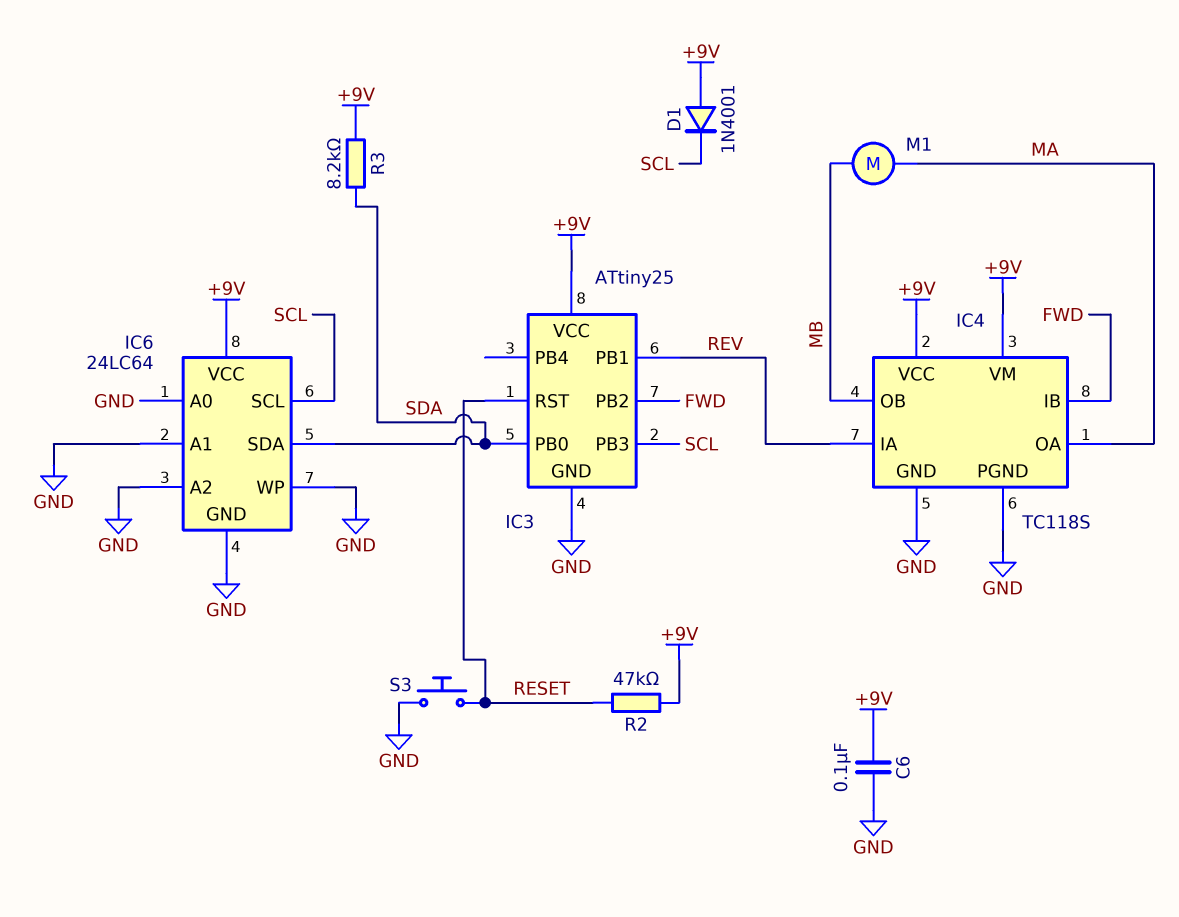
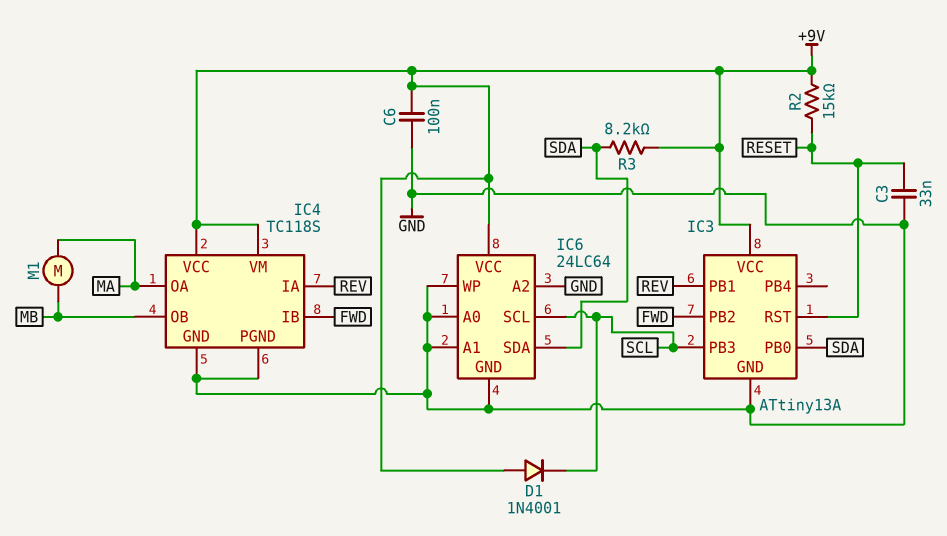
C3: none -> 33nF (GND, RESET)
IC3: ATtiny25 -> ATtiny13A
R2: 47k (+9V, RESET) -> 15k (+9V, RESET)
S3: button (GND, RESET) -> none

